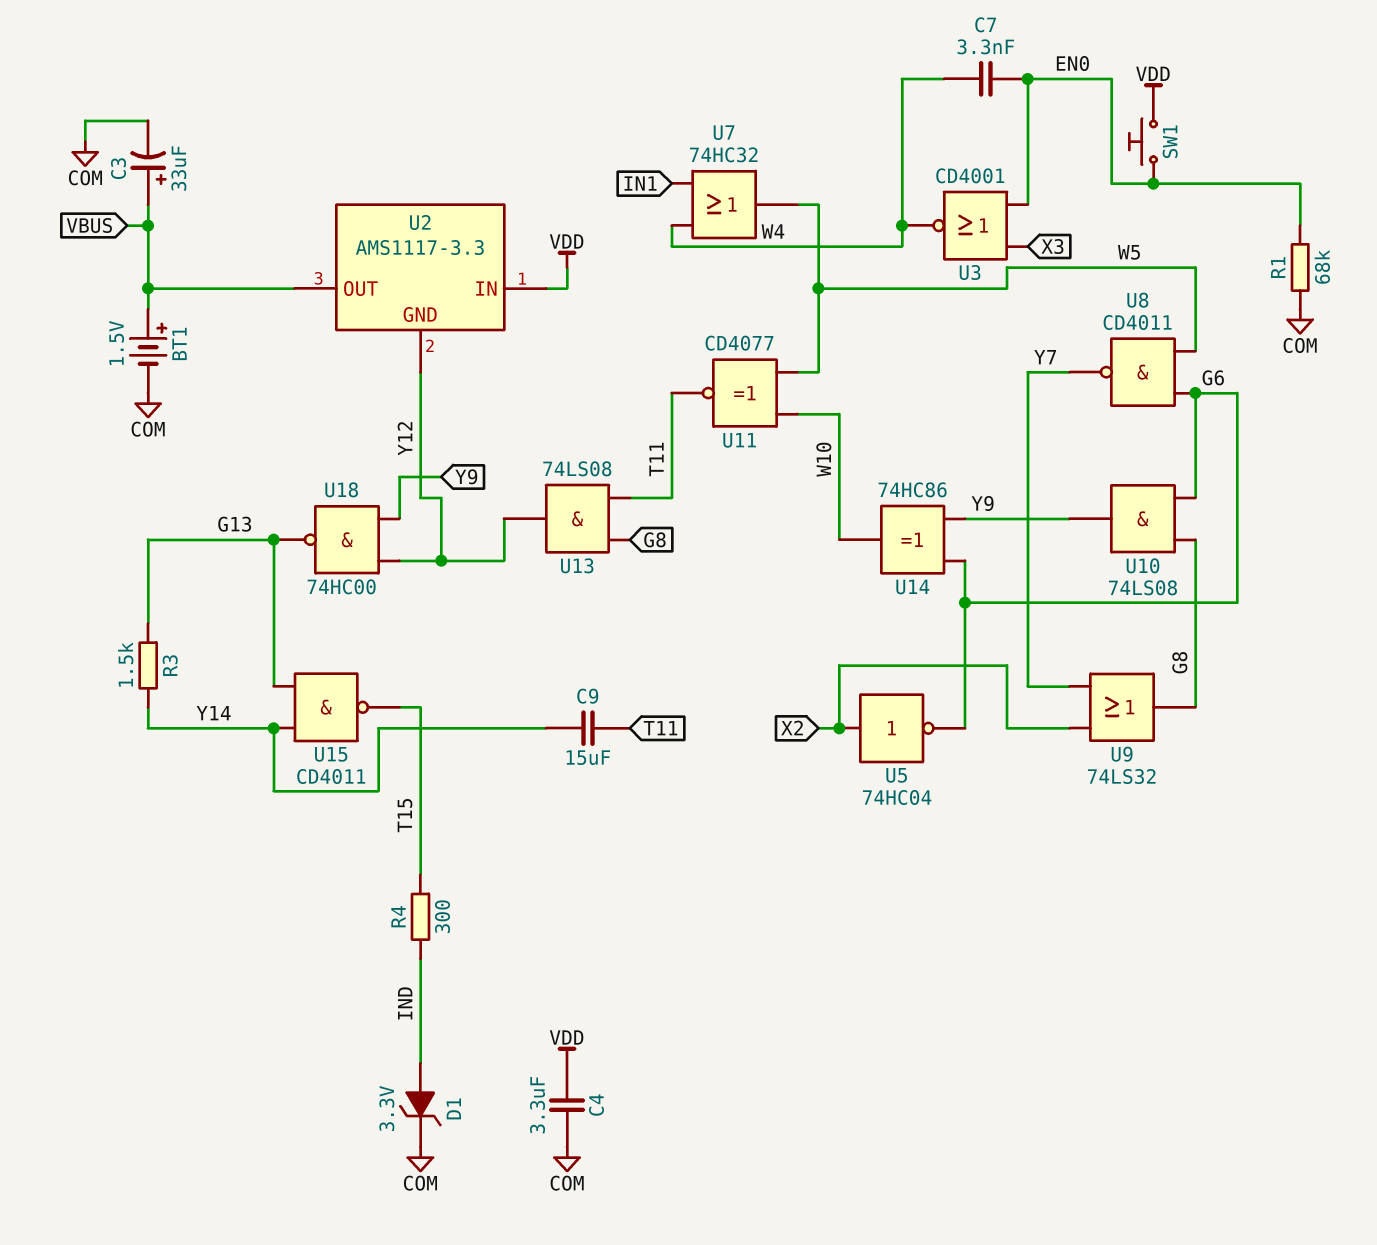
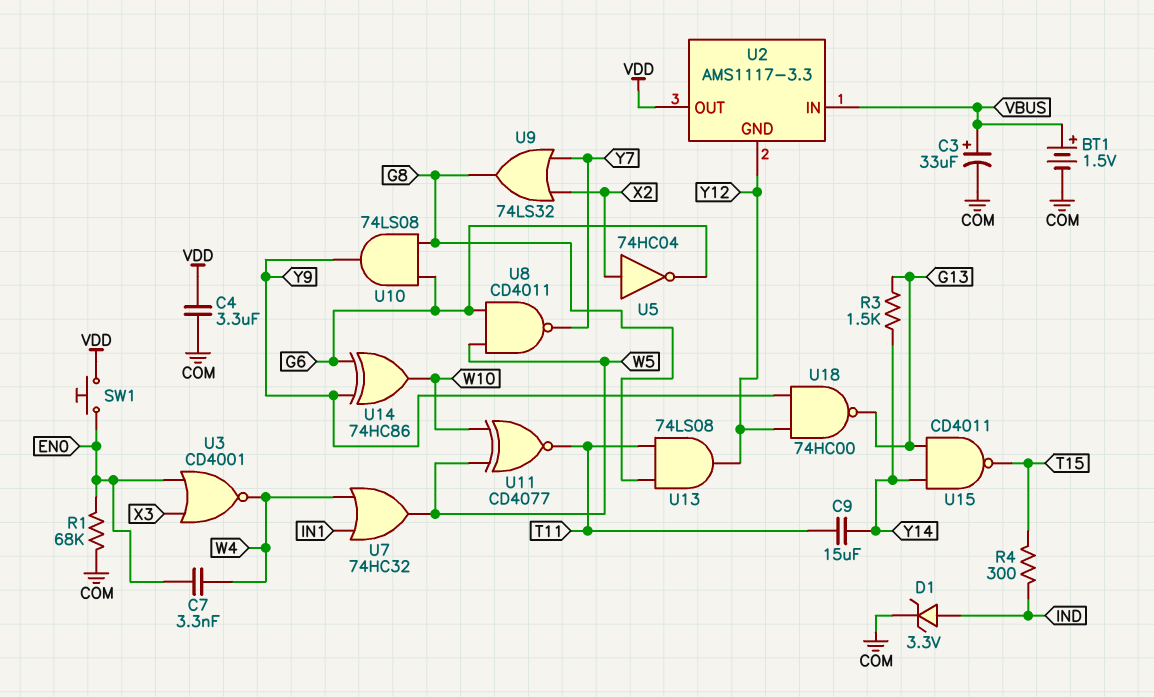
U2 pin IN: VDD -> VBUS
U2 pin OUT: VBUS -> VDD

